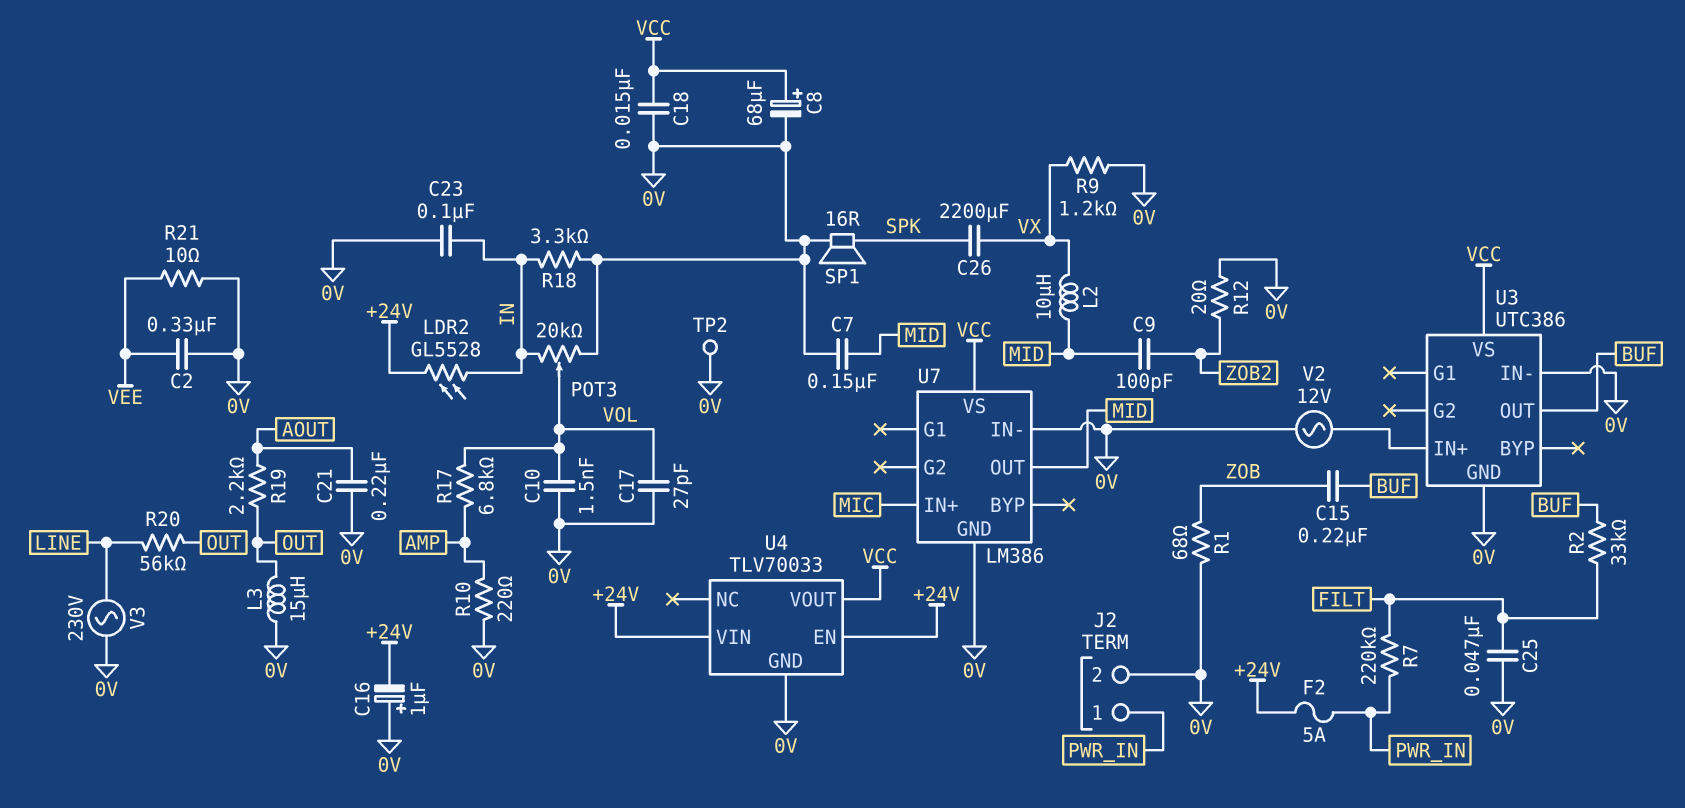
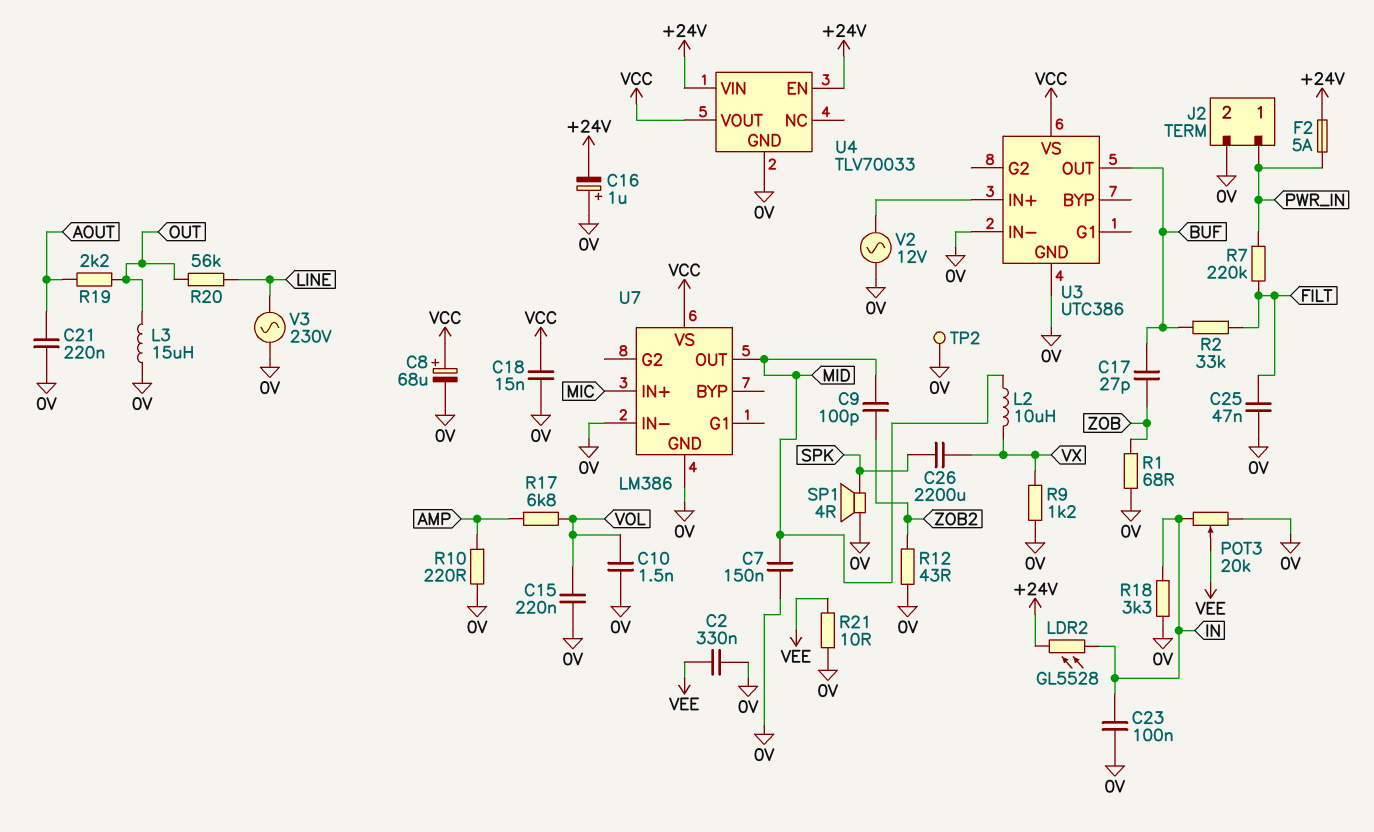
C15: 220nF (BUF, ZOB) -> 220nF (0V, VOL)
C17: 27pF (0V, VOL) -> 27pF (BUF, ZOB)
POT3: 20k (0V, IN, wiper VOL) -> 20k (0V, IN, wiper VEE)
R12: 20 (0V, ZOB2) -> 43 (0V, ZOB2)
SP1: speaker 16R (0V, SPK) -> speaker 4R (0V, SPK)

